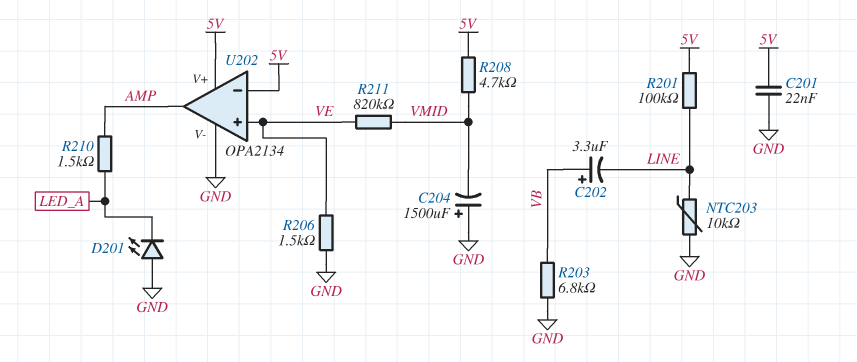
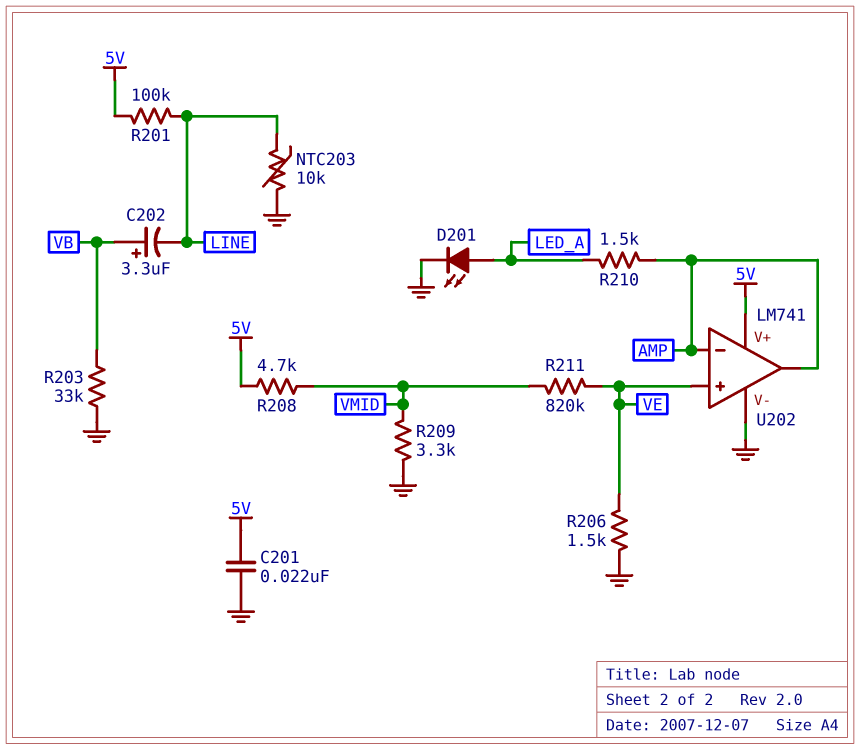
C204: 1500uF (plus GND, minus VMID) -> none
D201: LED (A GND, K LED_A) -> LED (A LED_A, K GND)
R203: 6.8k (GND, VB) -> 33k (GND, VB)
R209: none -> 3.3k (GND, VMID)
U202: OPA2134 -> LM741
U202 pin in-: 5V -> AMP

